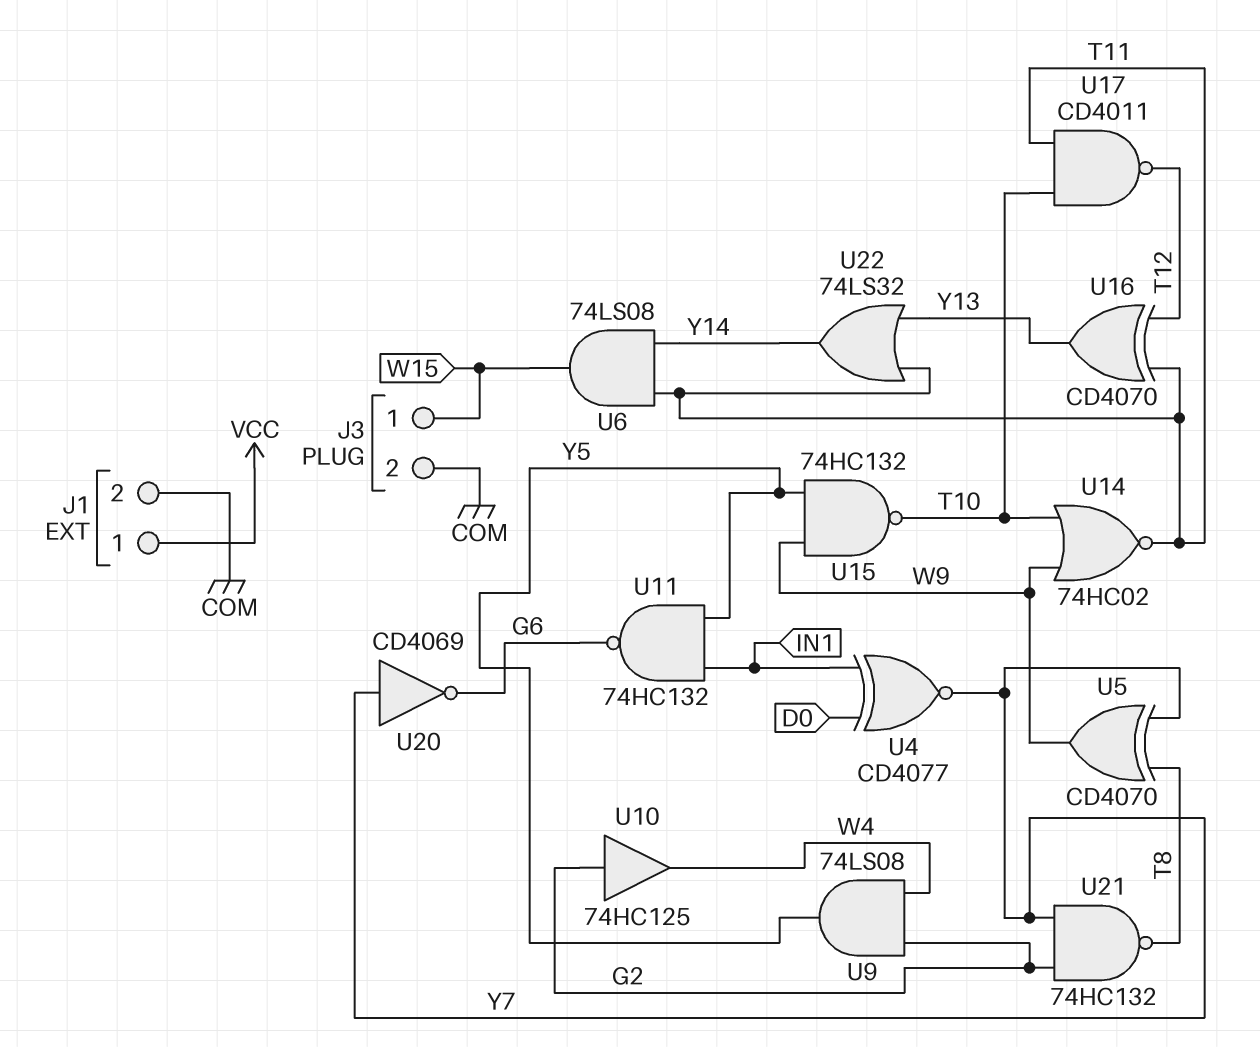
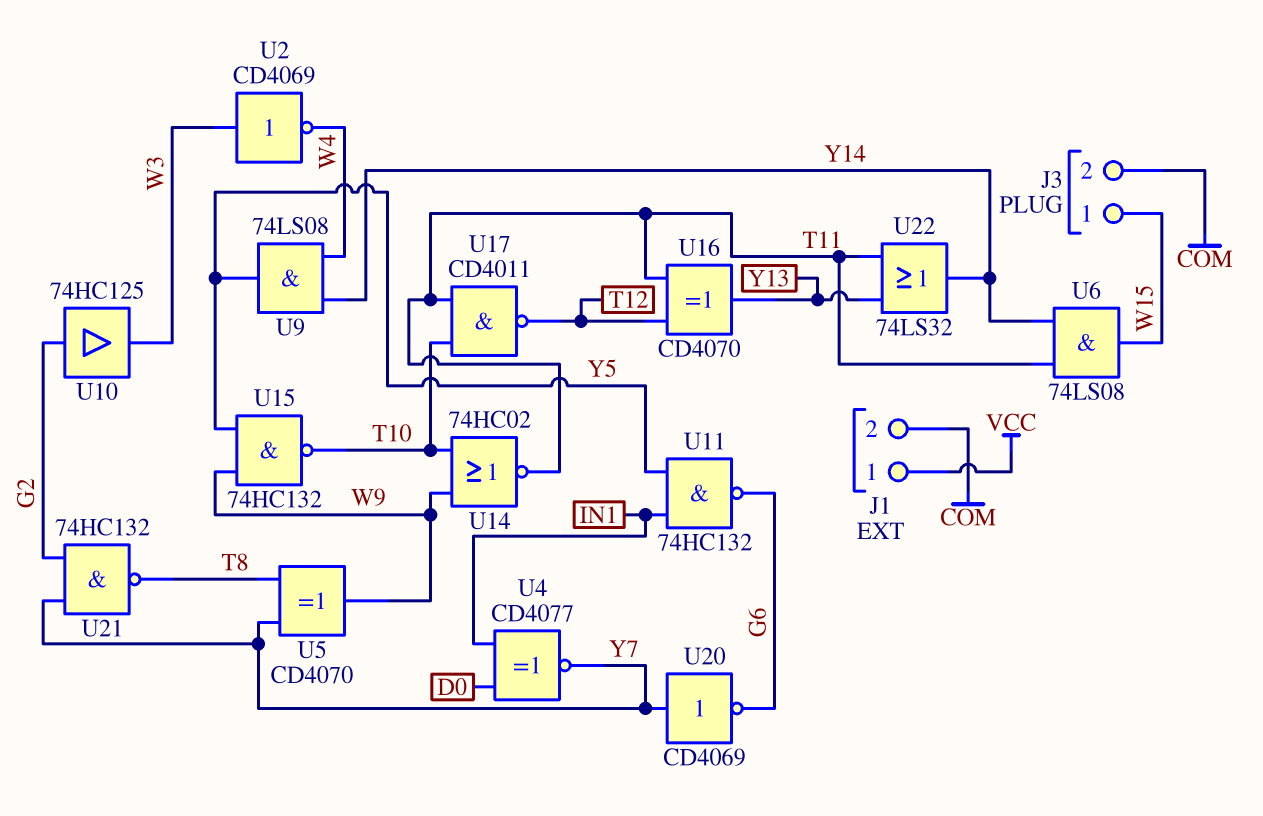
U2: none -> NOT CD4069 (in W3, out W4)
U9: AND 74LS08 (in G2, in W4, out Y5) -> AND 74LS08 (in W4, in Y14, out Y5)
U10: buffer 74HC125 (in G2, out W4) -> buffer 74HC125 (in G2, out W3)

